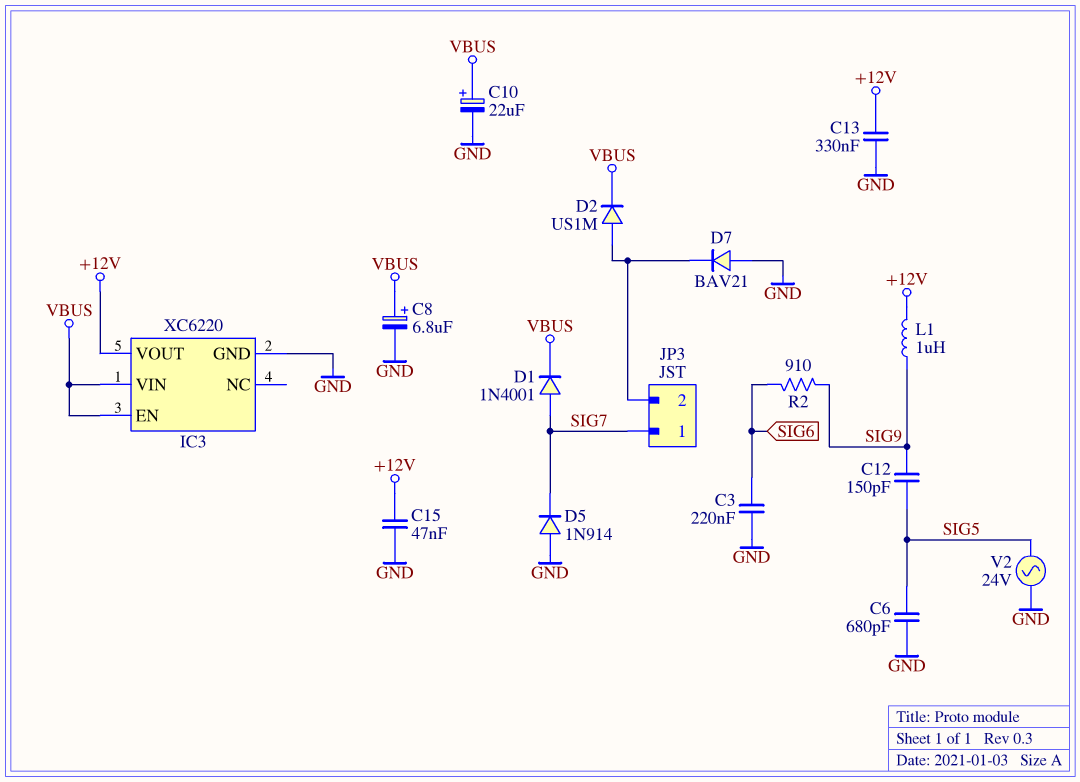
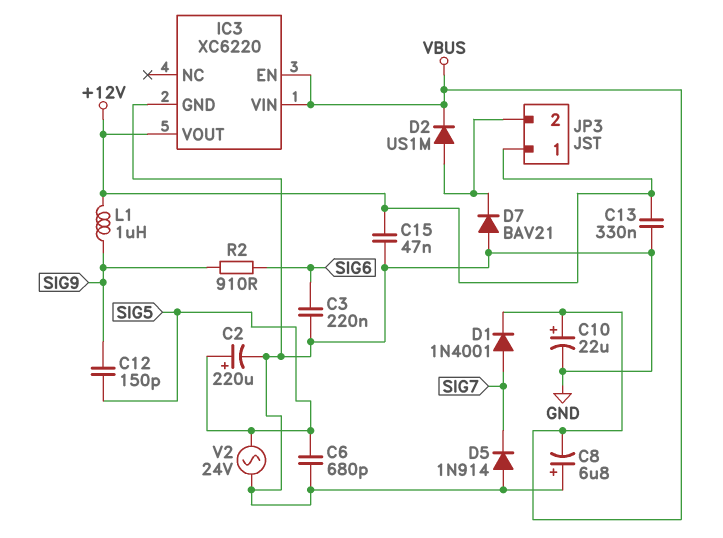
C2: none -> 220uF (plus SIG5, minus GND)
C8: 6.8uF (plus VBUS, minus GND) -> 6.8uF (plus GND, minus VBUS)
JP3 pin 1: SIG7 -> +12V

